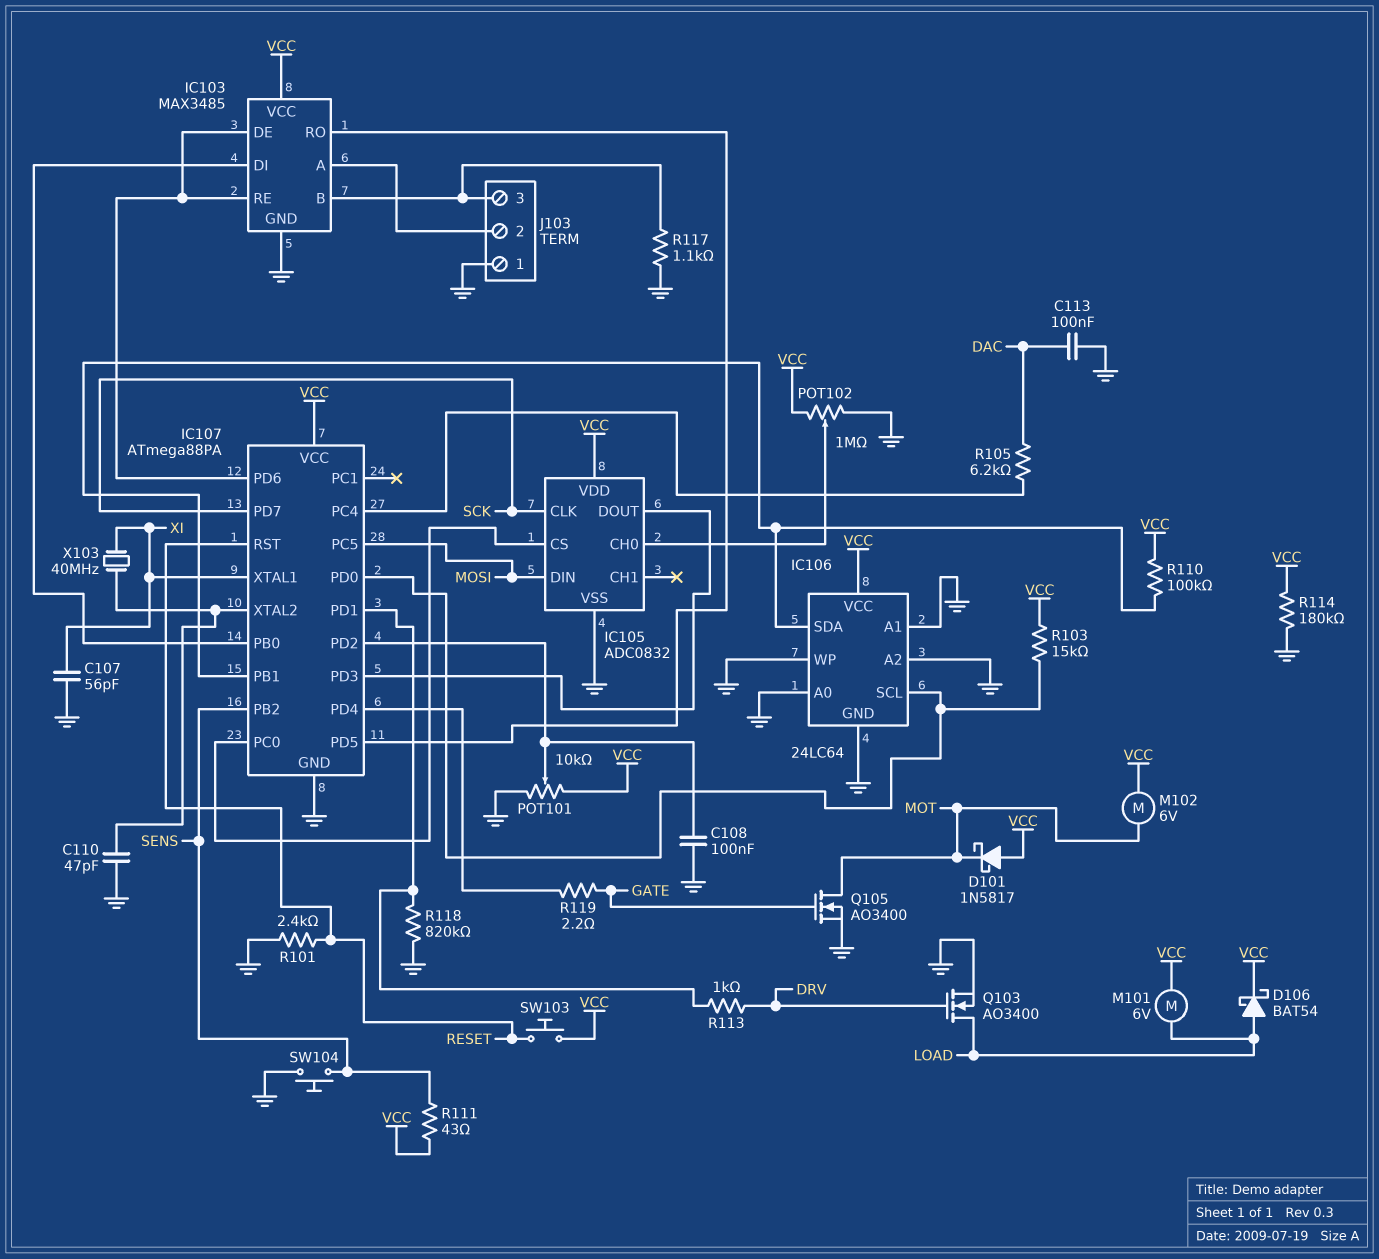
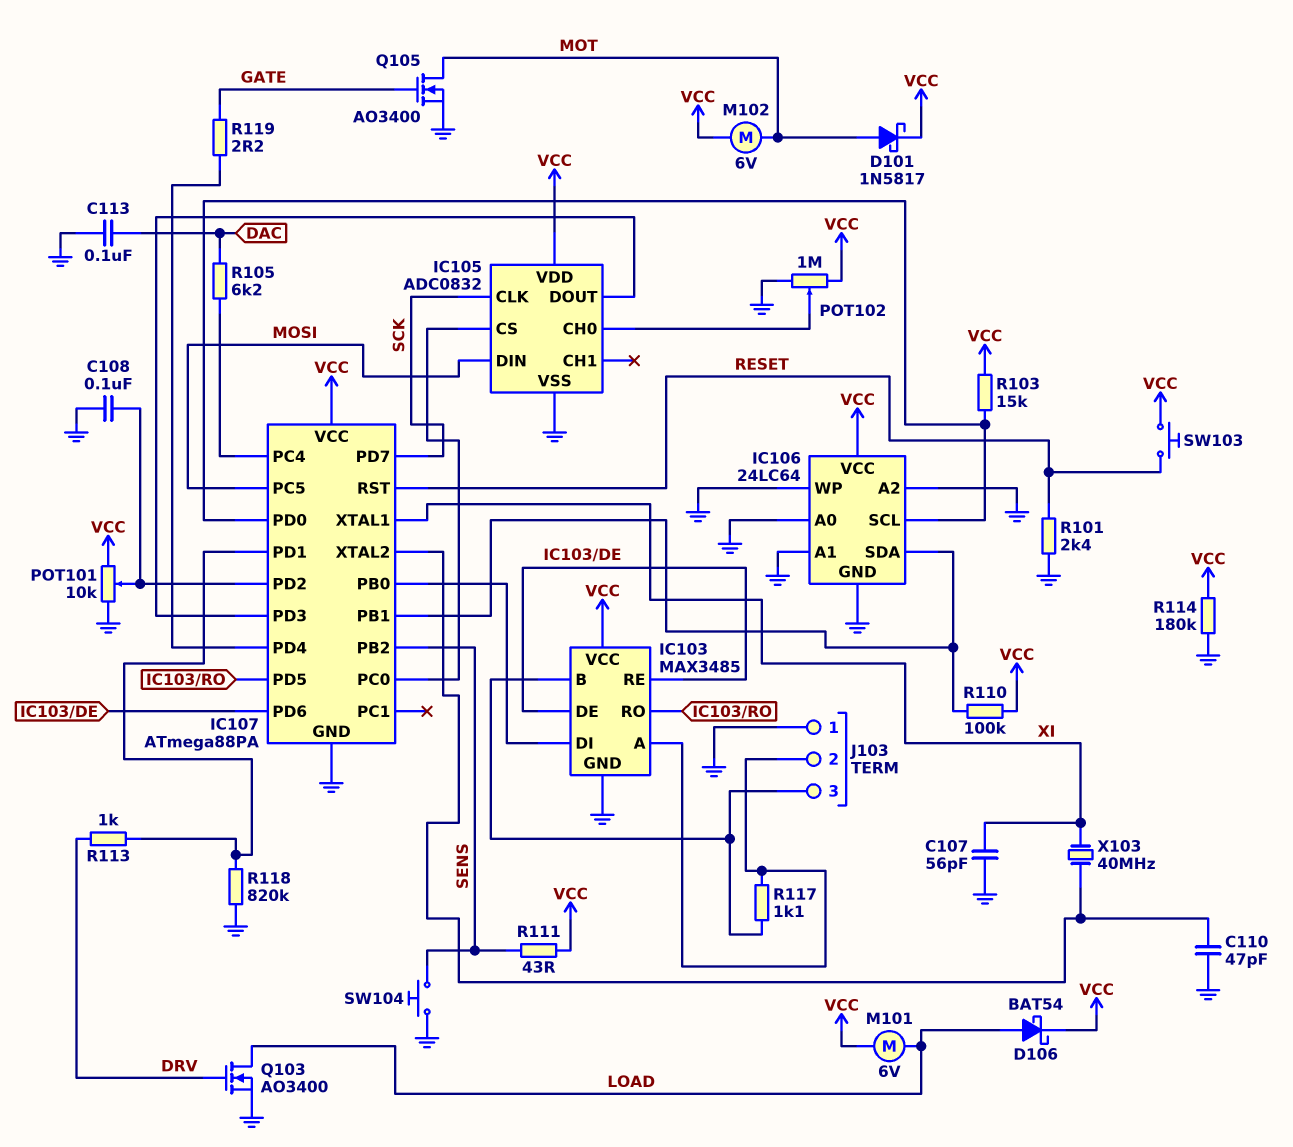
D101: schottky 1N5817 (A VCC, K MOT) -> schottky 1N5817 (A MOT, K VCC)
R117: 1.1k (GND, IC103/B) -> 1.1k (IC103/A, IC103/B)

